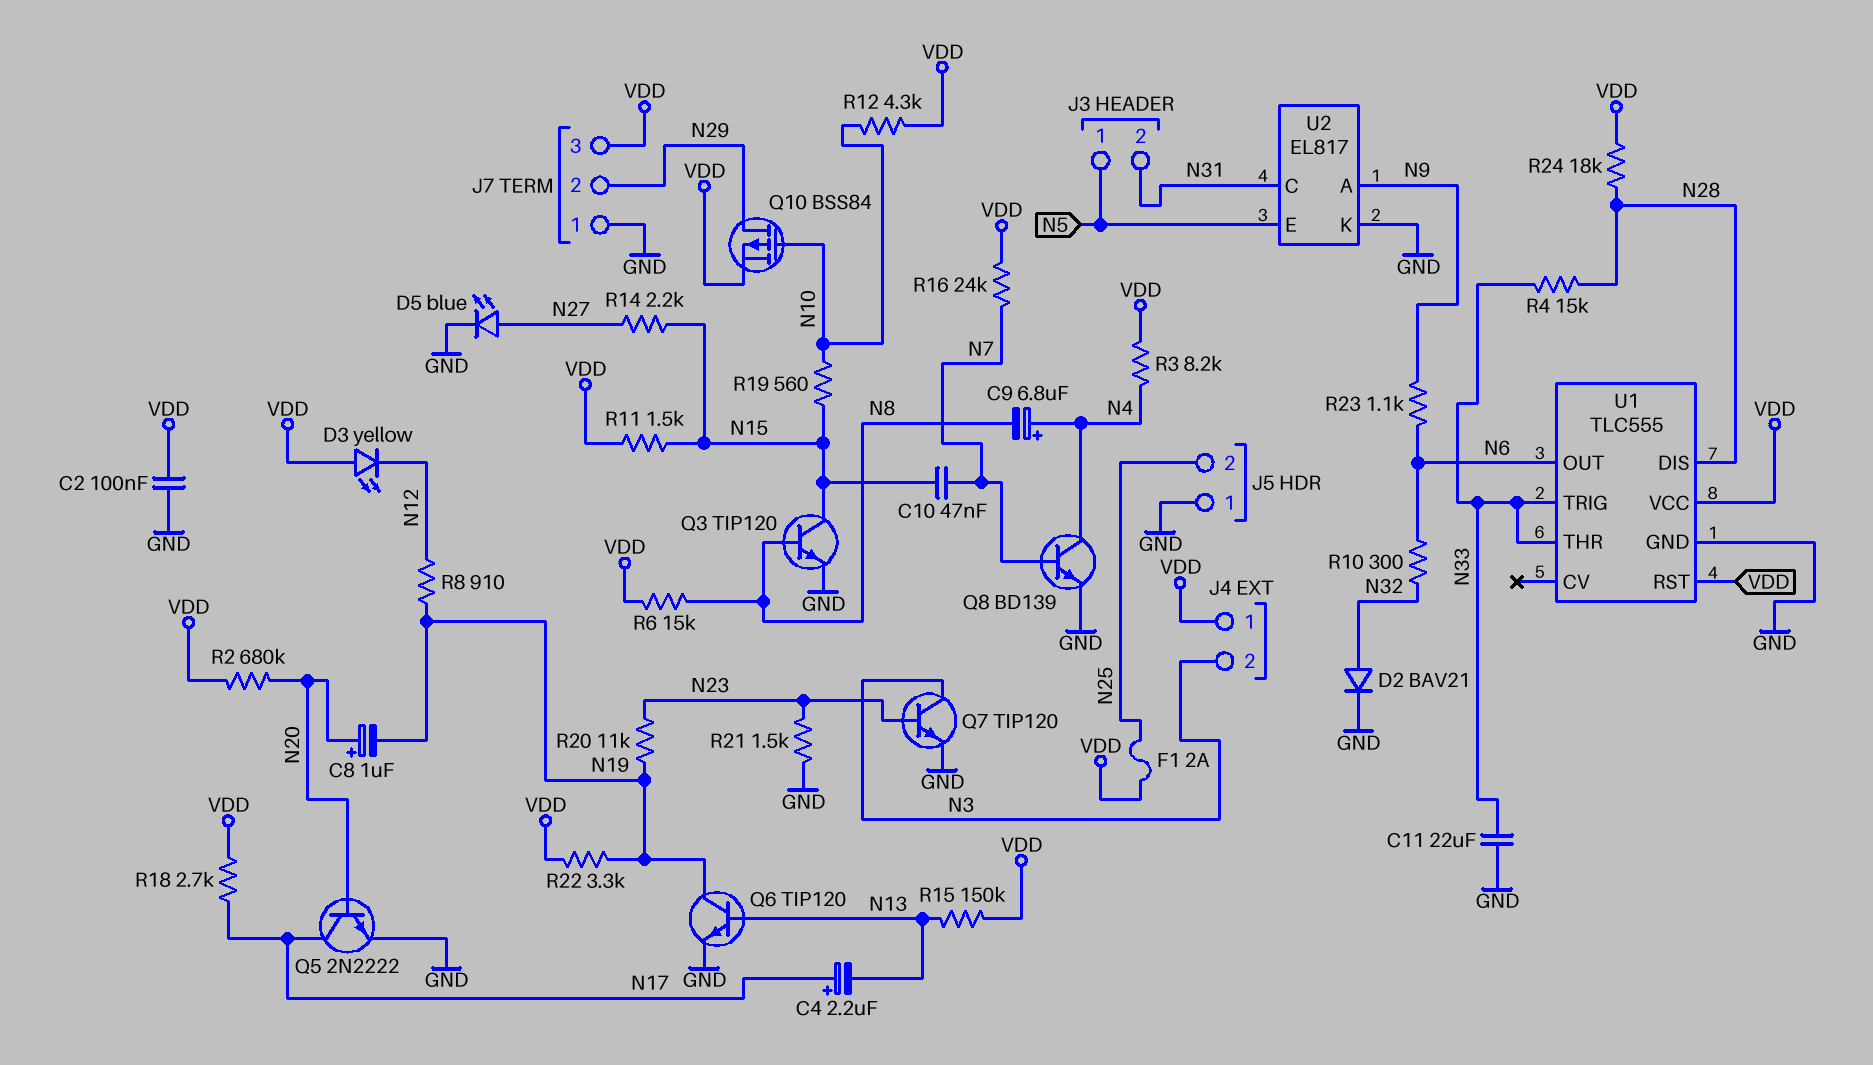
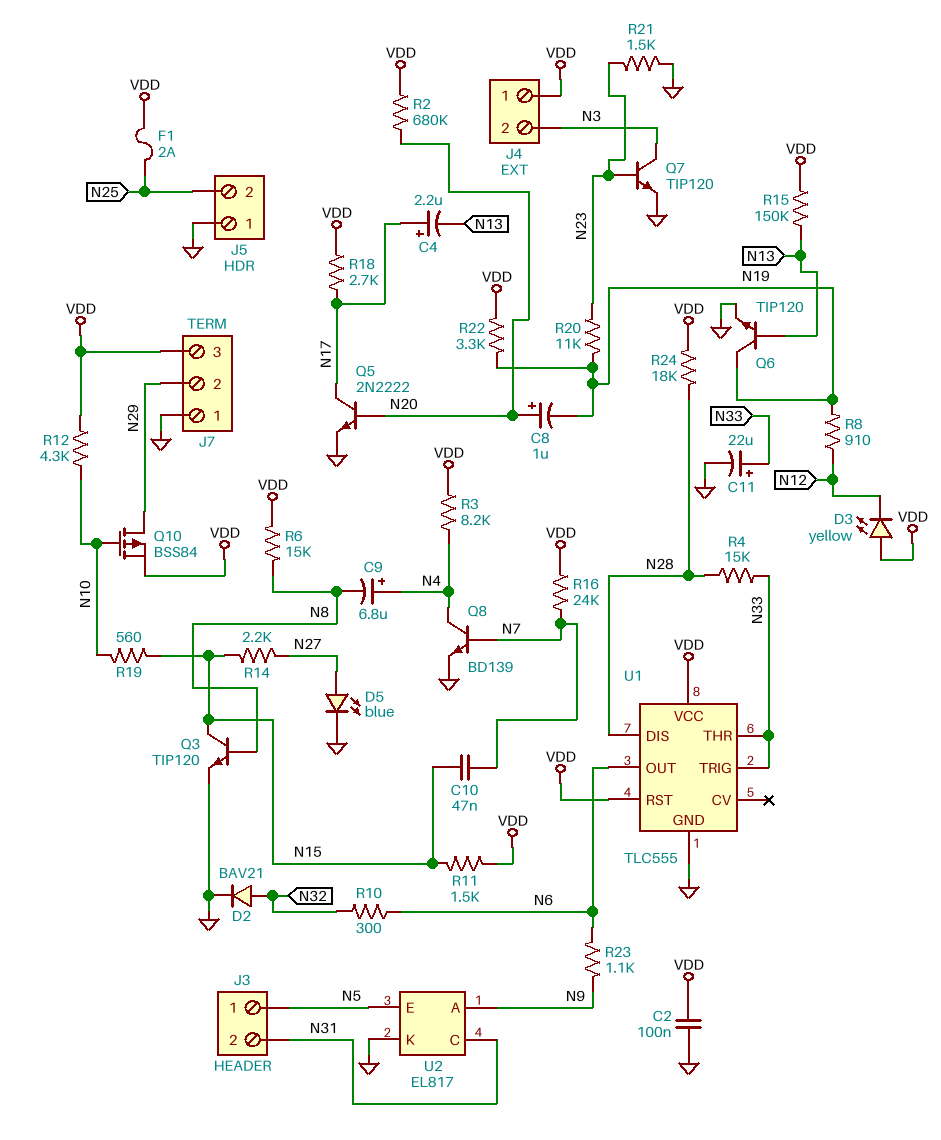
C11: 22uF (GND, N33) -> 22uF (plus N33, minus GND)

